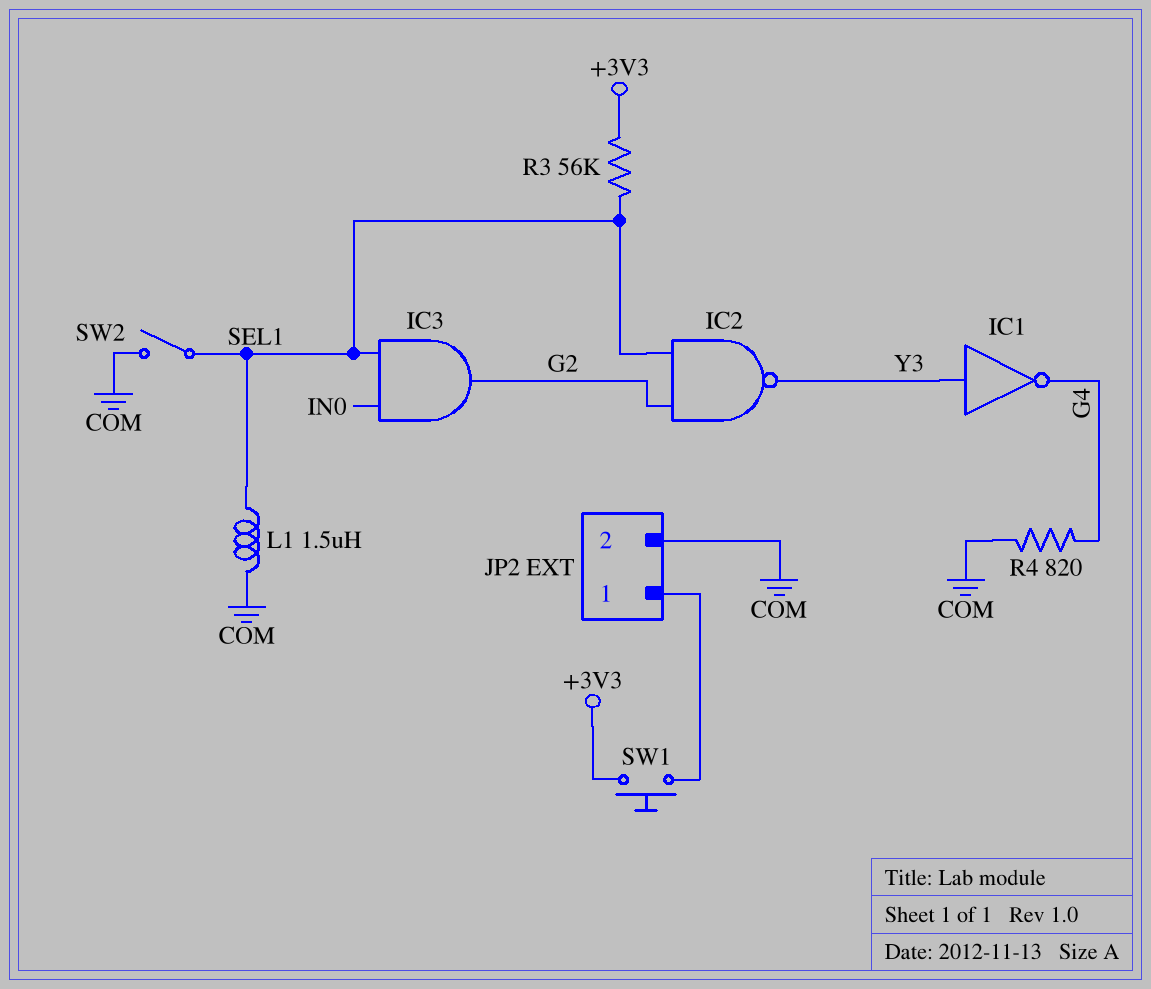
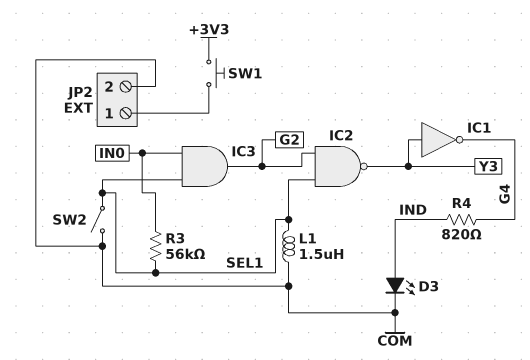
D3: none -> LED (A IND, K COM)
R3: 56k (+3V3, SEL1) -> 56k (IN0, SEL1)
R4: 820 (COM, G4) -> 820 (G4, IND)

